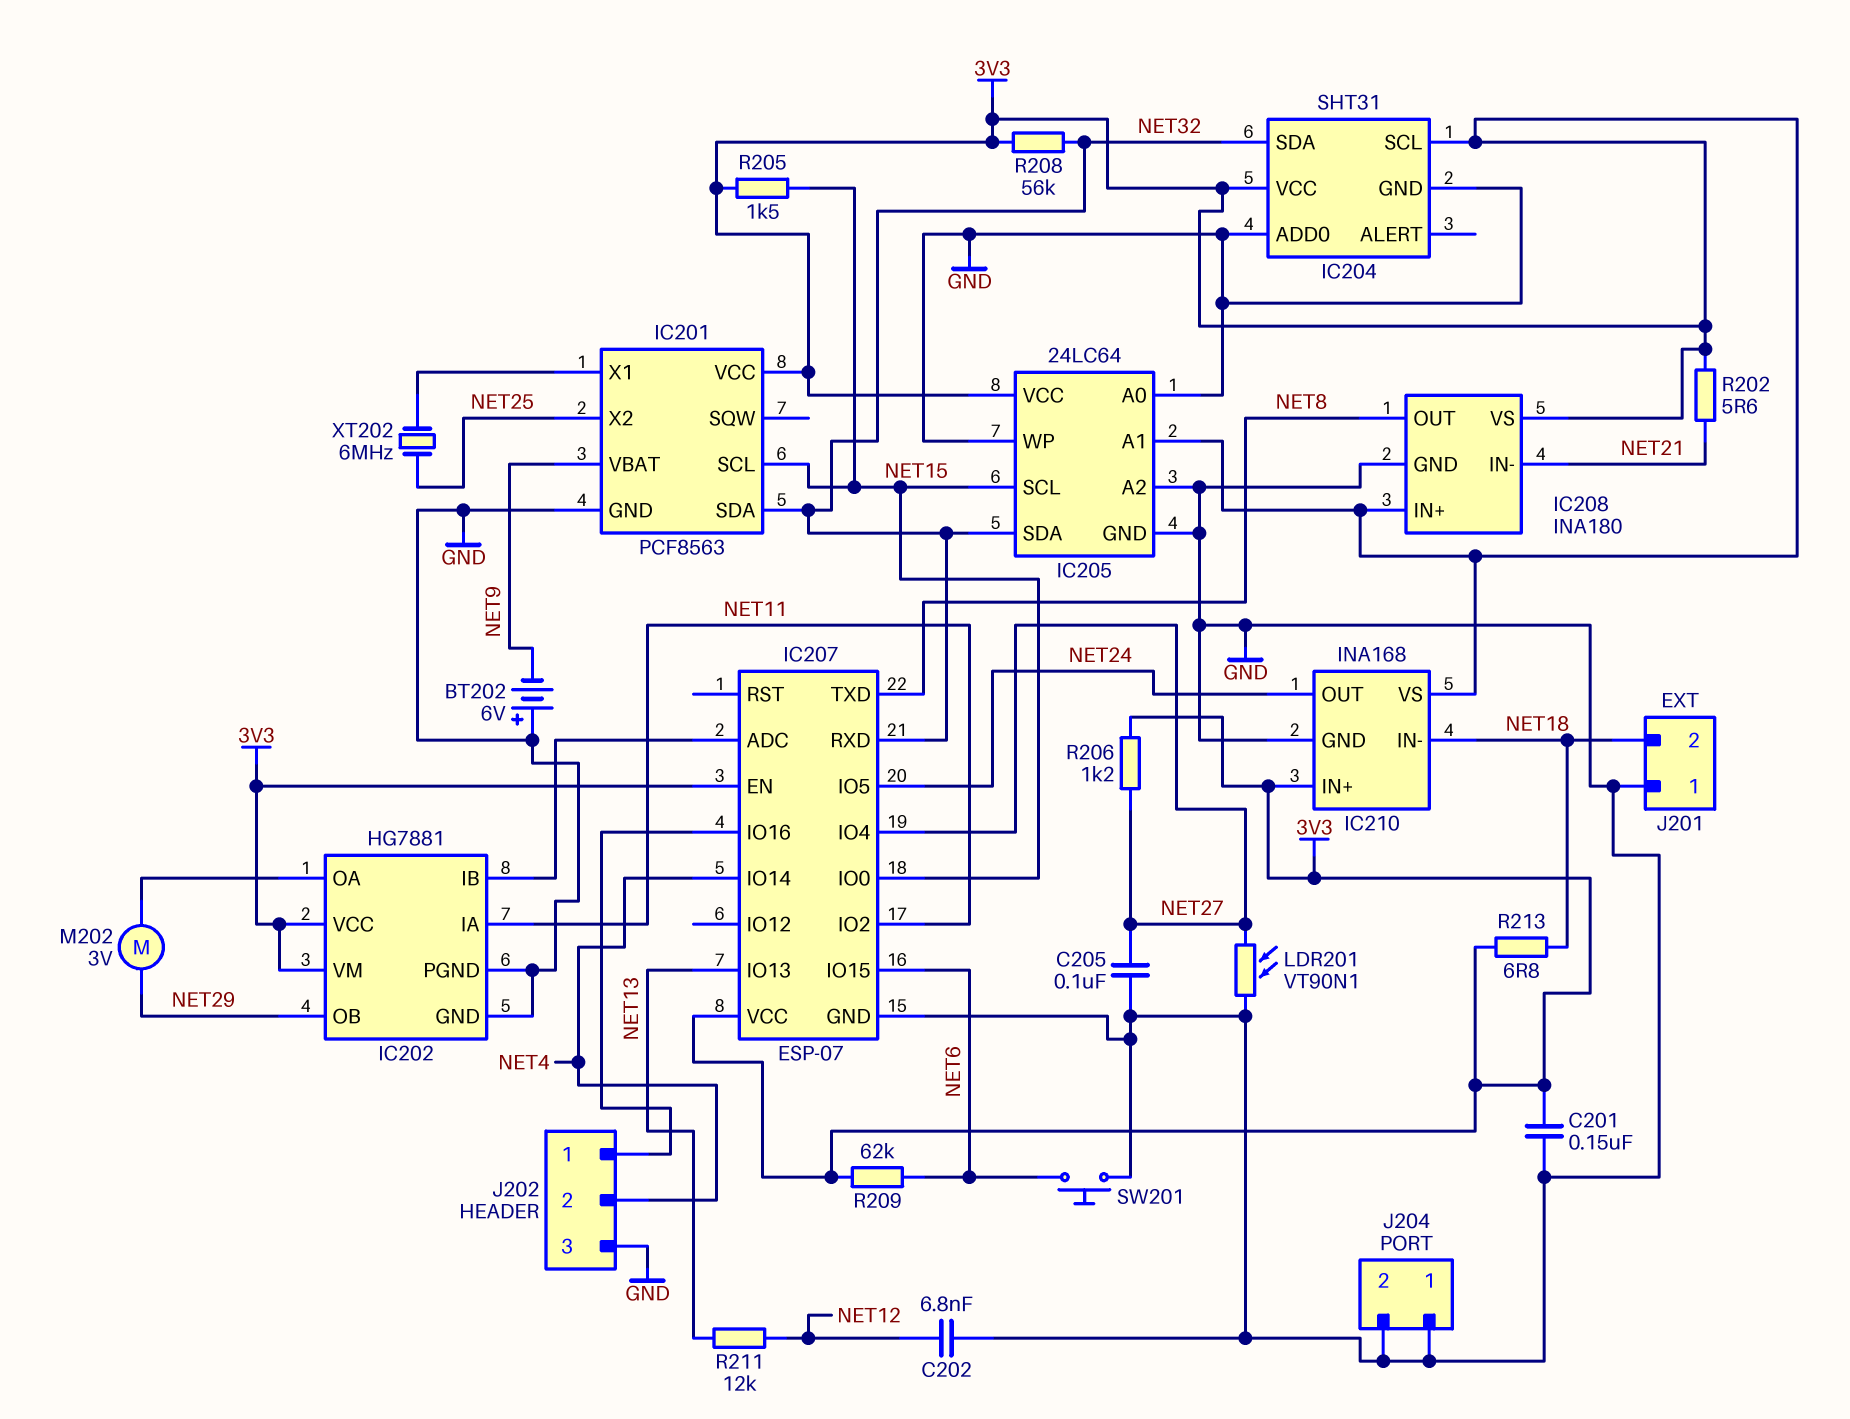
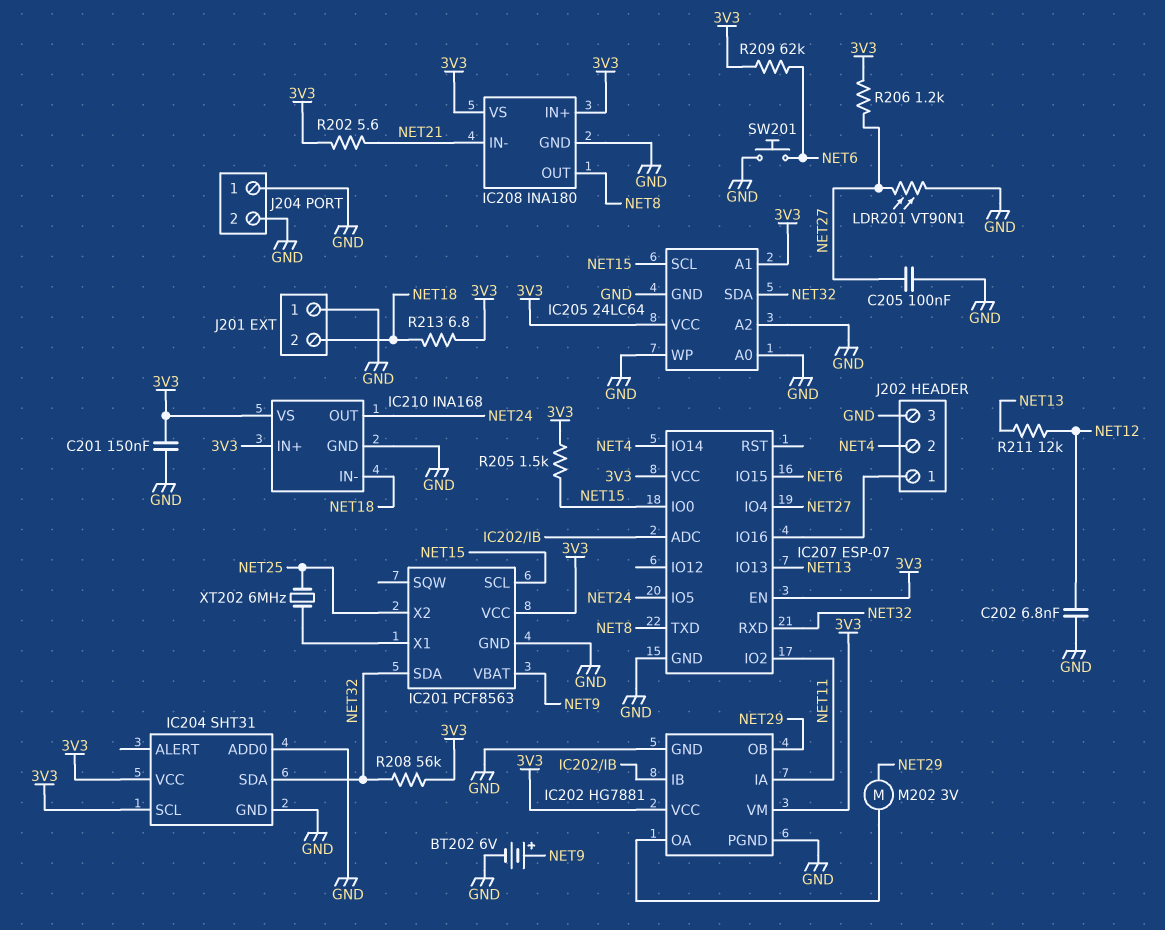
BT202: 6V (plus GND, minus NET9) -> 6V (plus NET9, minus GND)

